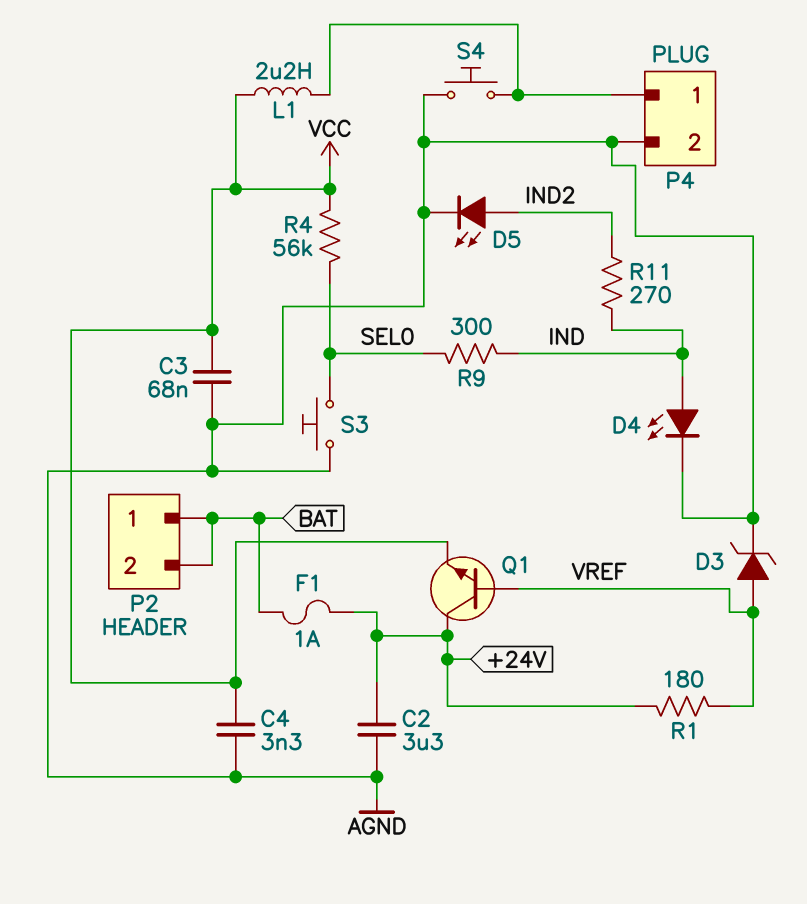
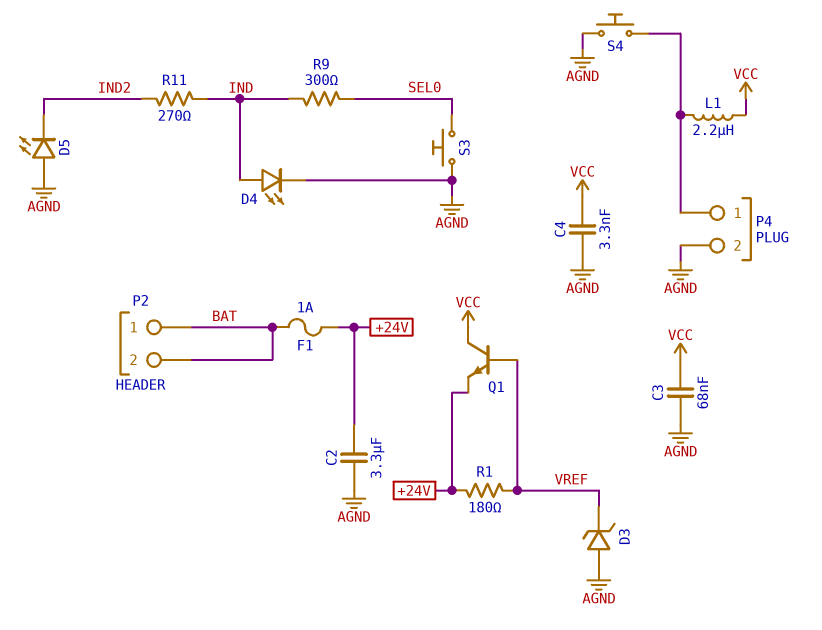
D3: zener (A VREF, K AGND) -> zener (A AGND, K VREF)
D5: LED (A IND2, K AGND) -> LED (A AGND, K IND2)
Q1: NPN (B VREF, C +24V, E VCC) -> NPN (B VREF, C VCC, E +24V)
R4: 56k (SEL0, VCC) -> none

